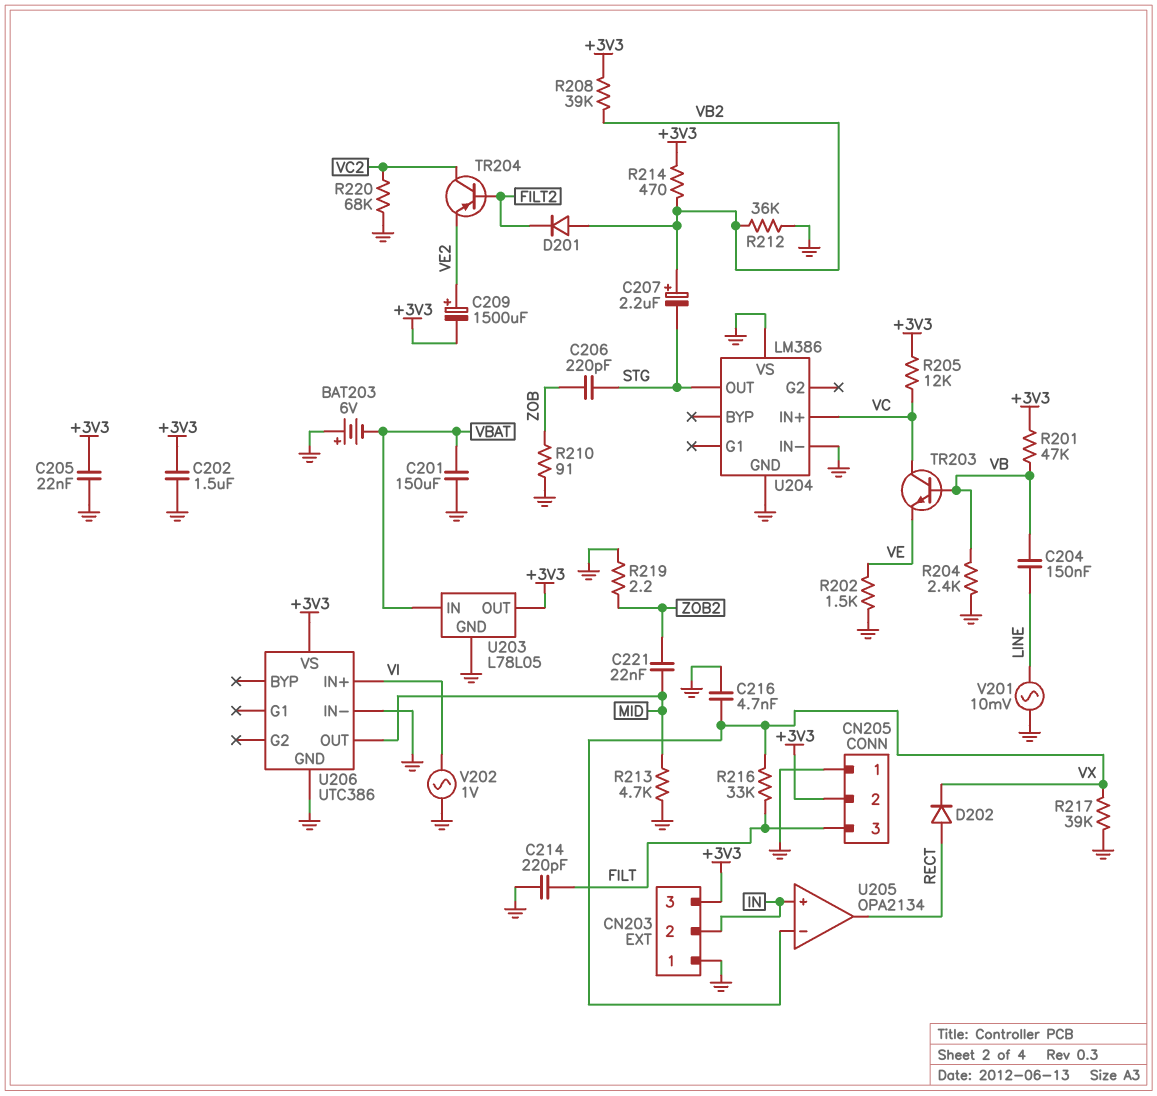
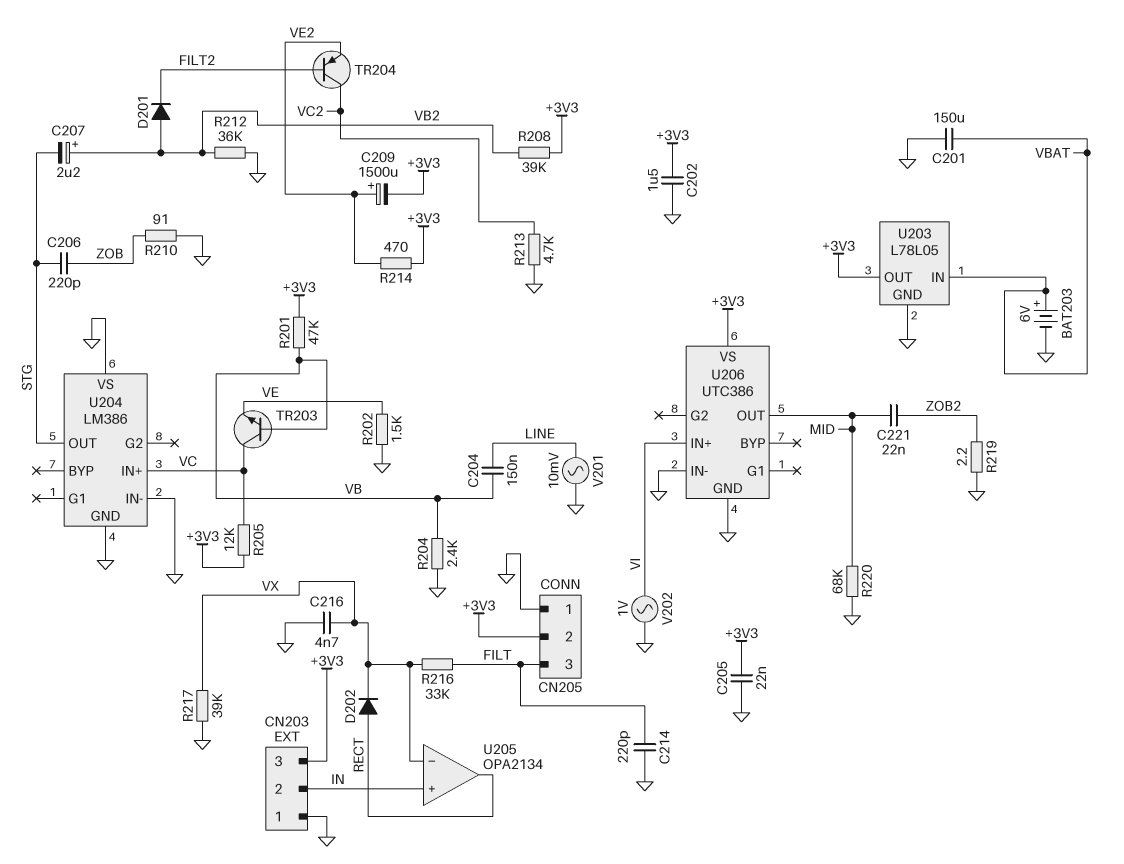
BAT203: 6V (plus GND, minus VBAT) -> 6V (plus VBAT, minus GND)
R213: 4.7k (GND, MID) -> 4.7k (GND, VC2)
R214: 470 (+3V3, VB2) -> 470 (+3V3, VE2)
R220: 68k (GND, VC2) -> 68k (GND, MID)

